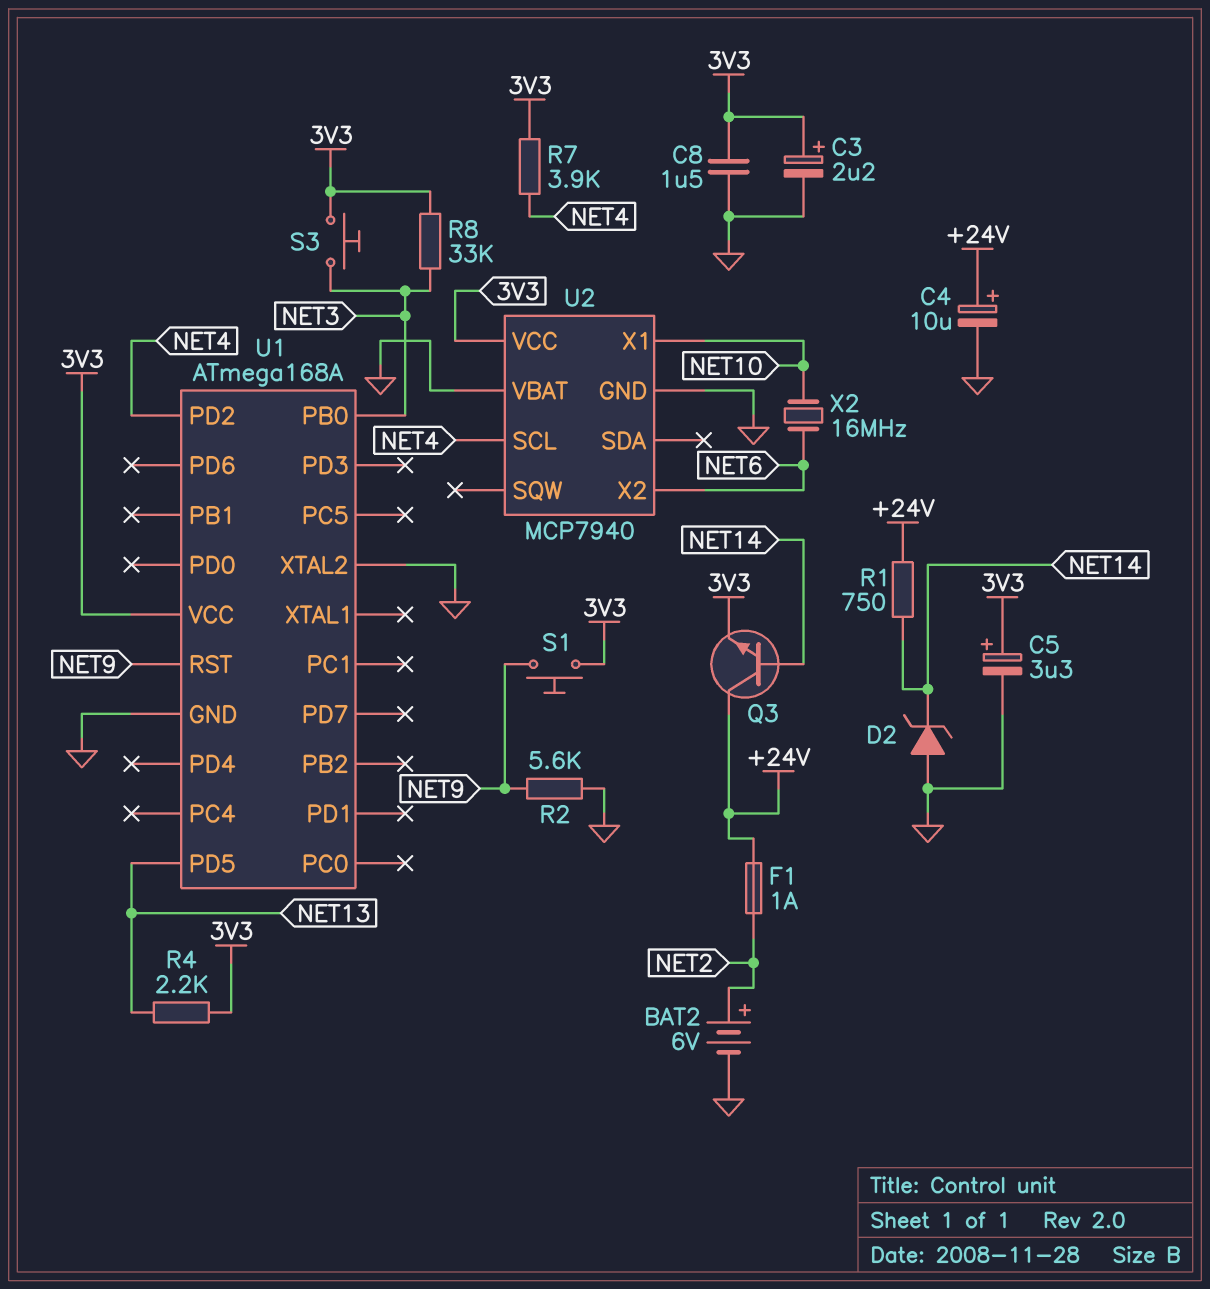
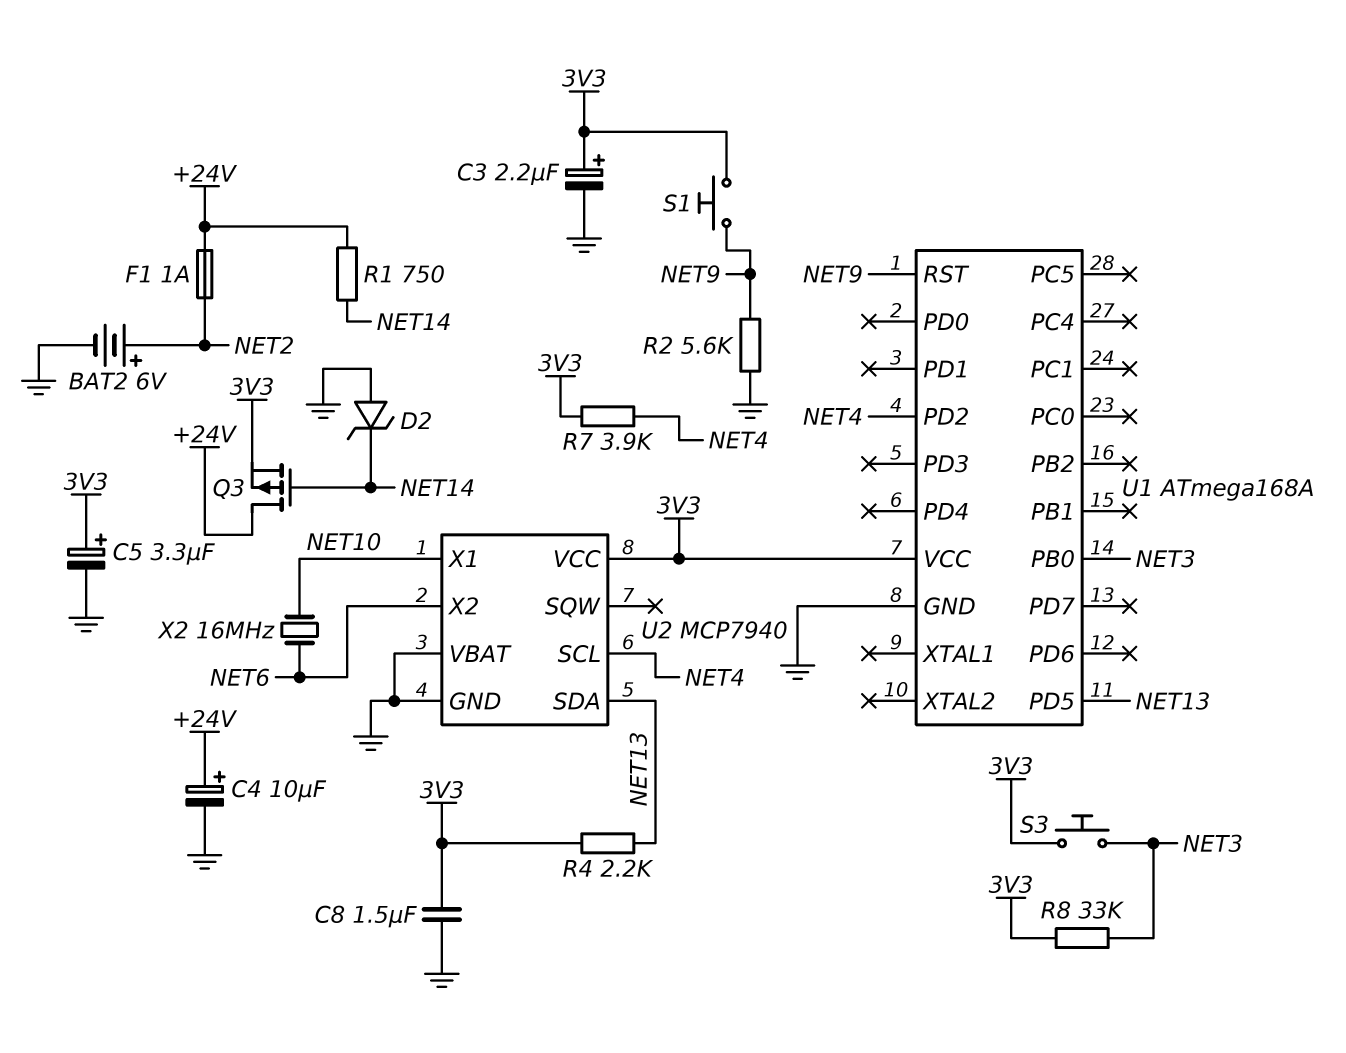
Q3: NPN (B NET14, C +24V, E 3V3) -> PMOS (G NET14, D +24V, S 3V3)
U1 pin XTAL2: GND -> none
U2 pin SDA: none -> NET13

